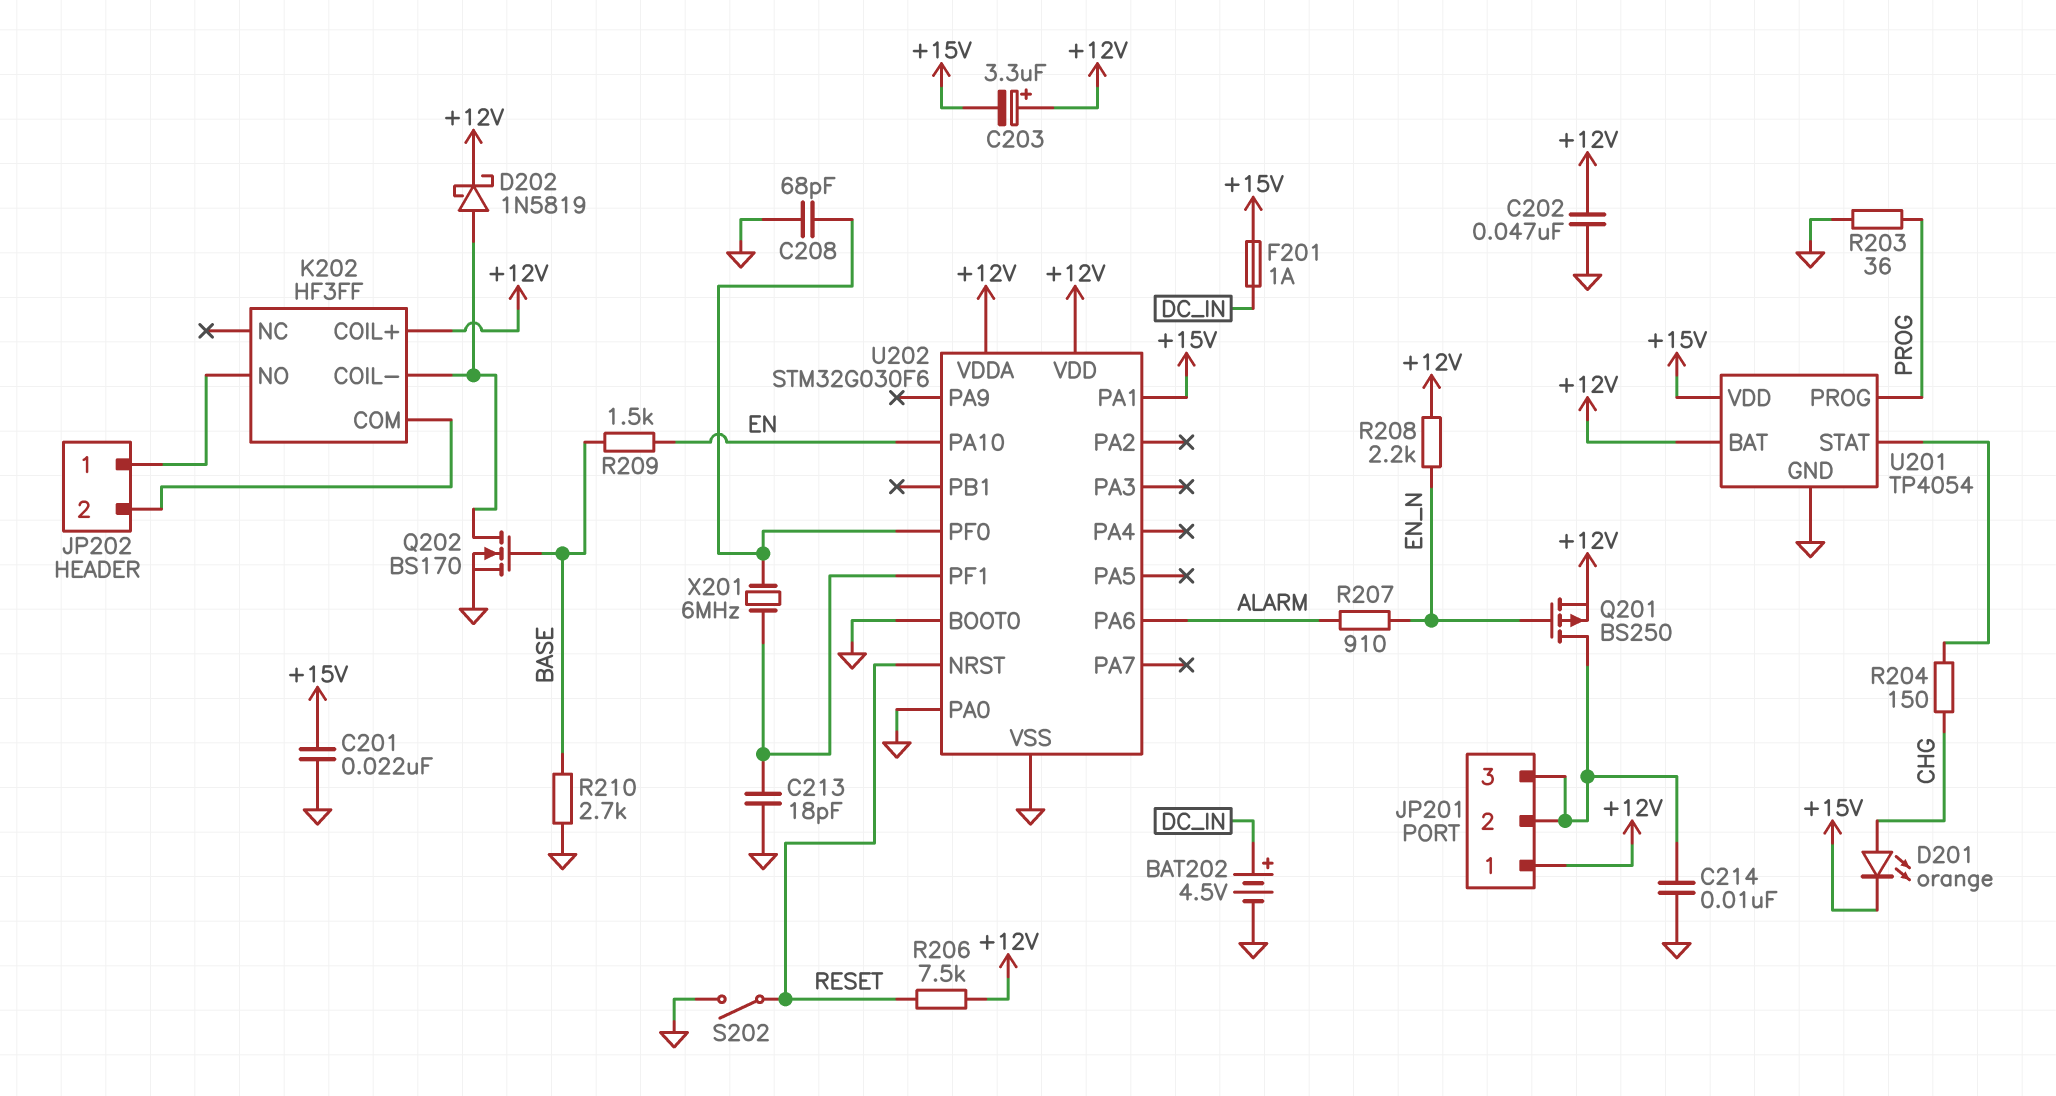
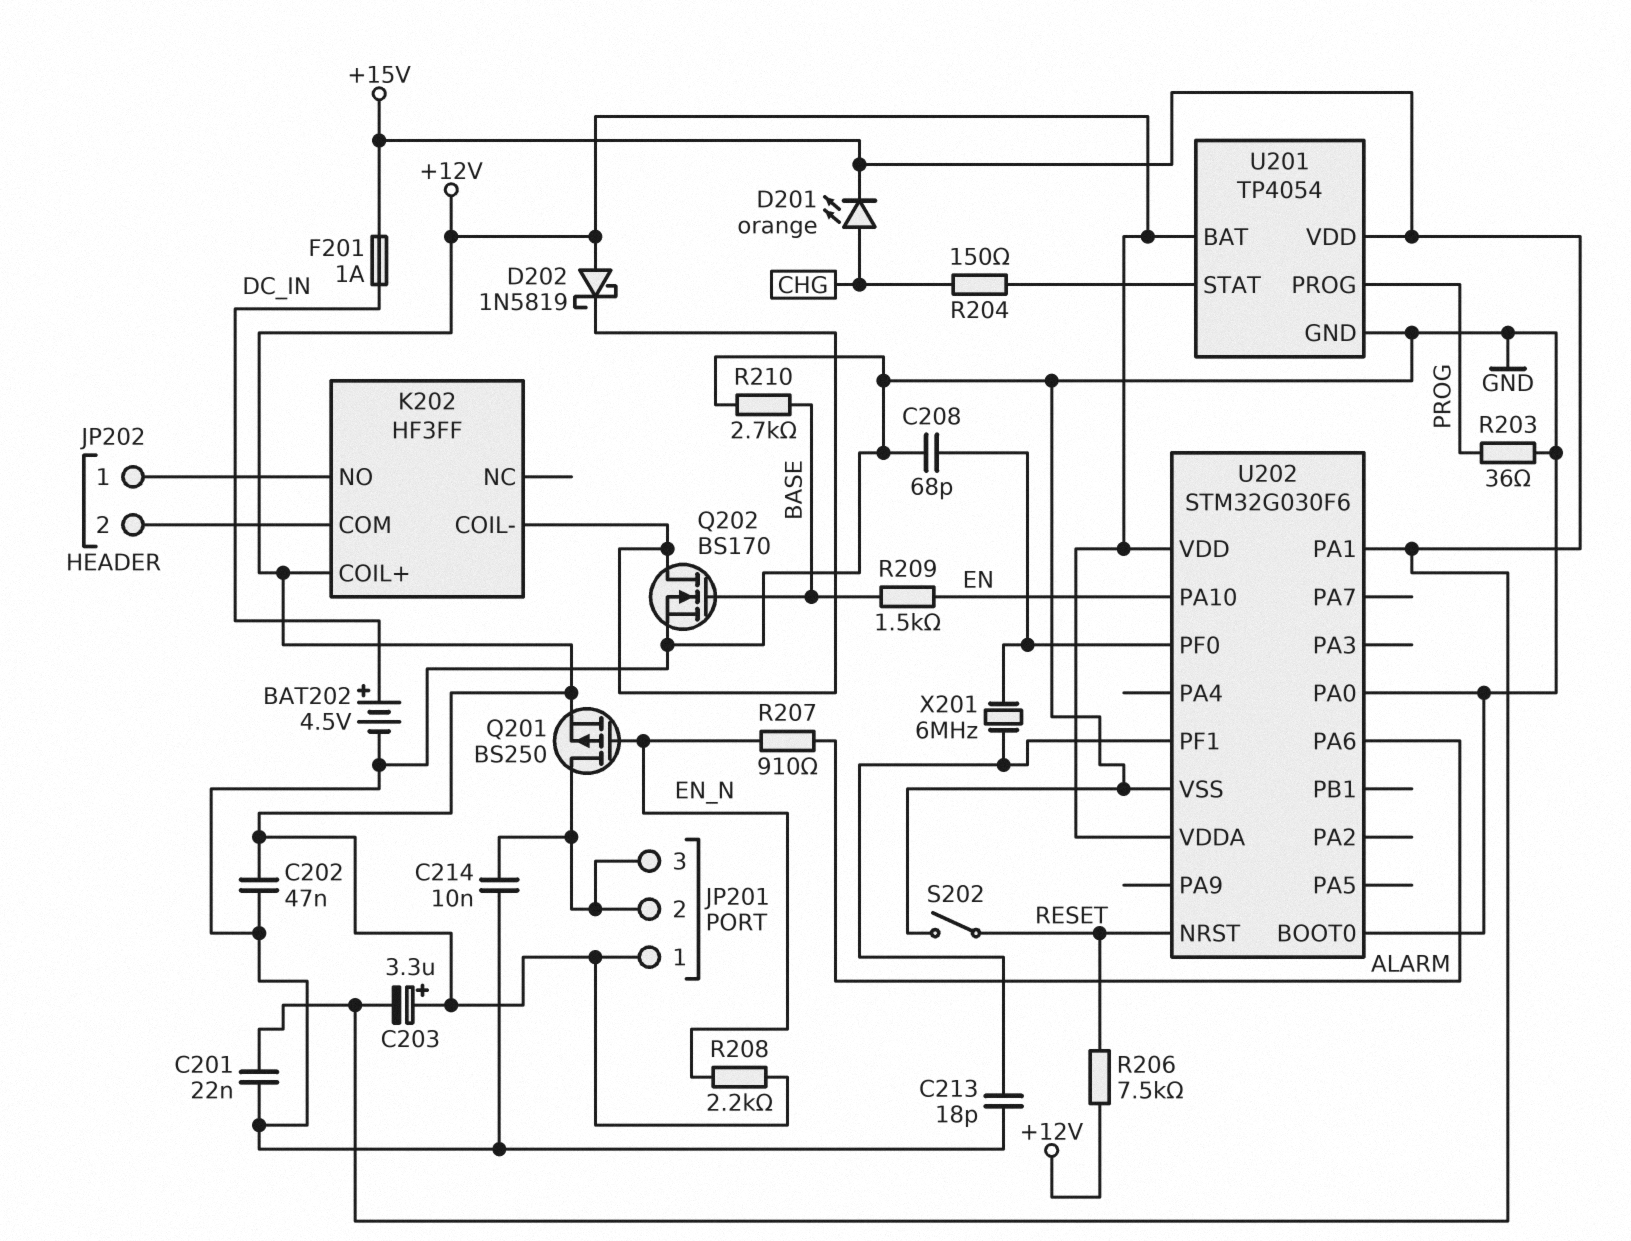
D202: schottky 1N5819 (A K202/COIL-, K +12V) -> schottky 1N5819 (A +12V, K K202/COIL-)

